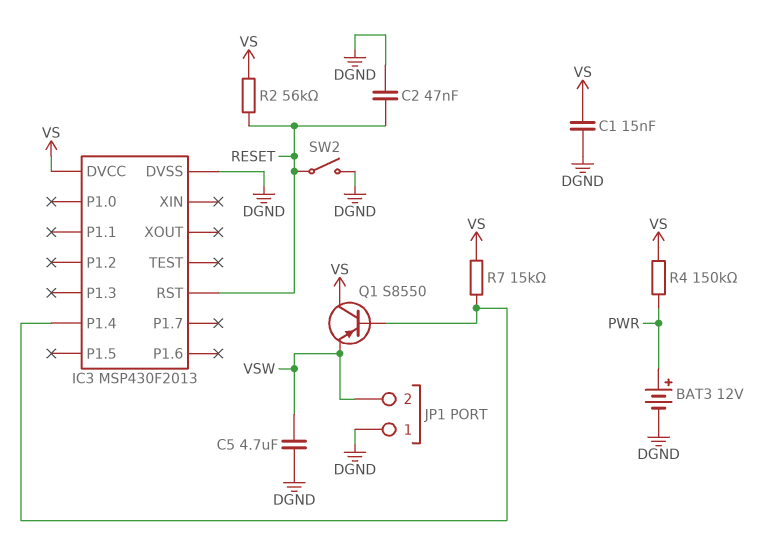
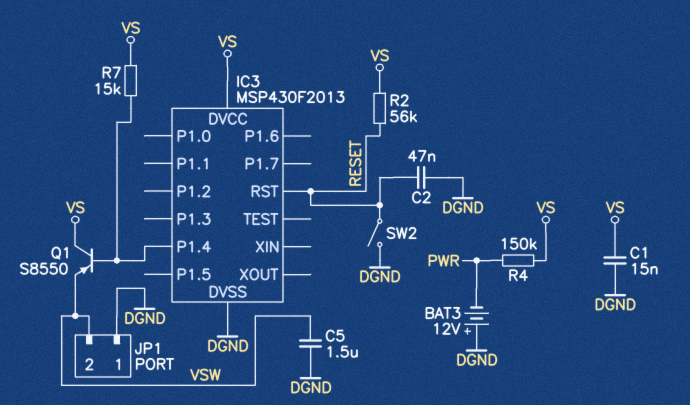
BAT3: 12V (plus PWR, minus DGND) -> 12V (plus DGND, minus PWR)
C5: 4.7uF (DGND, VSW) -> 1.5uF (DGND, VSW)

